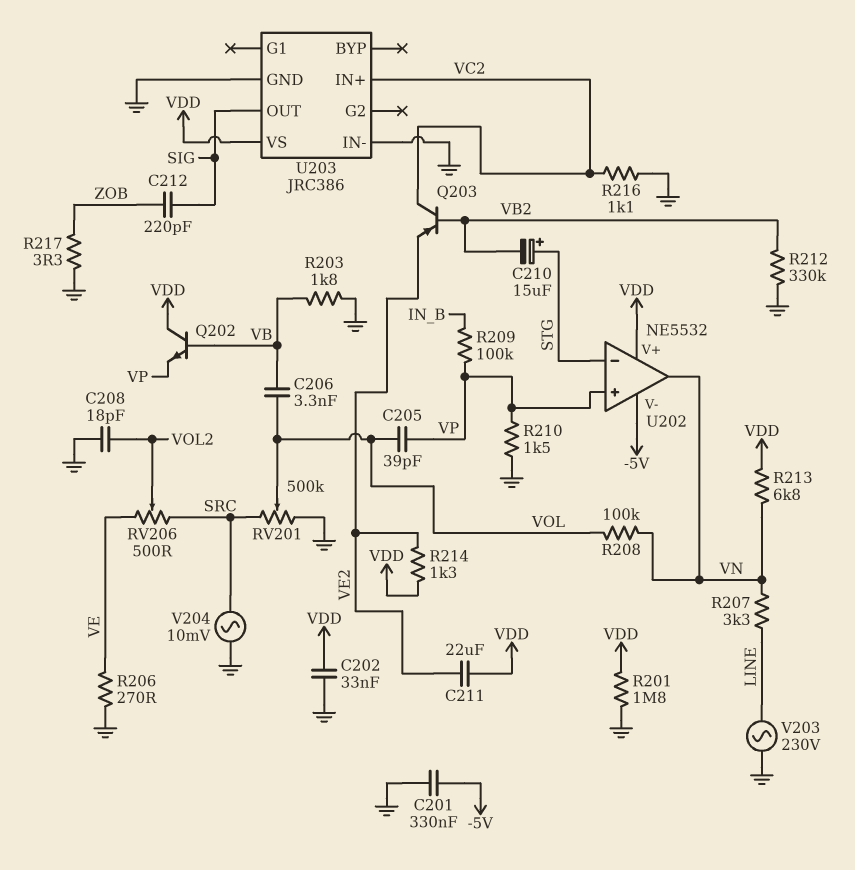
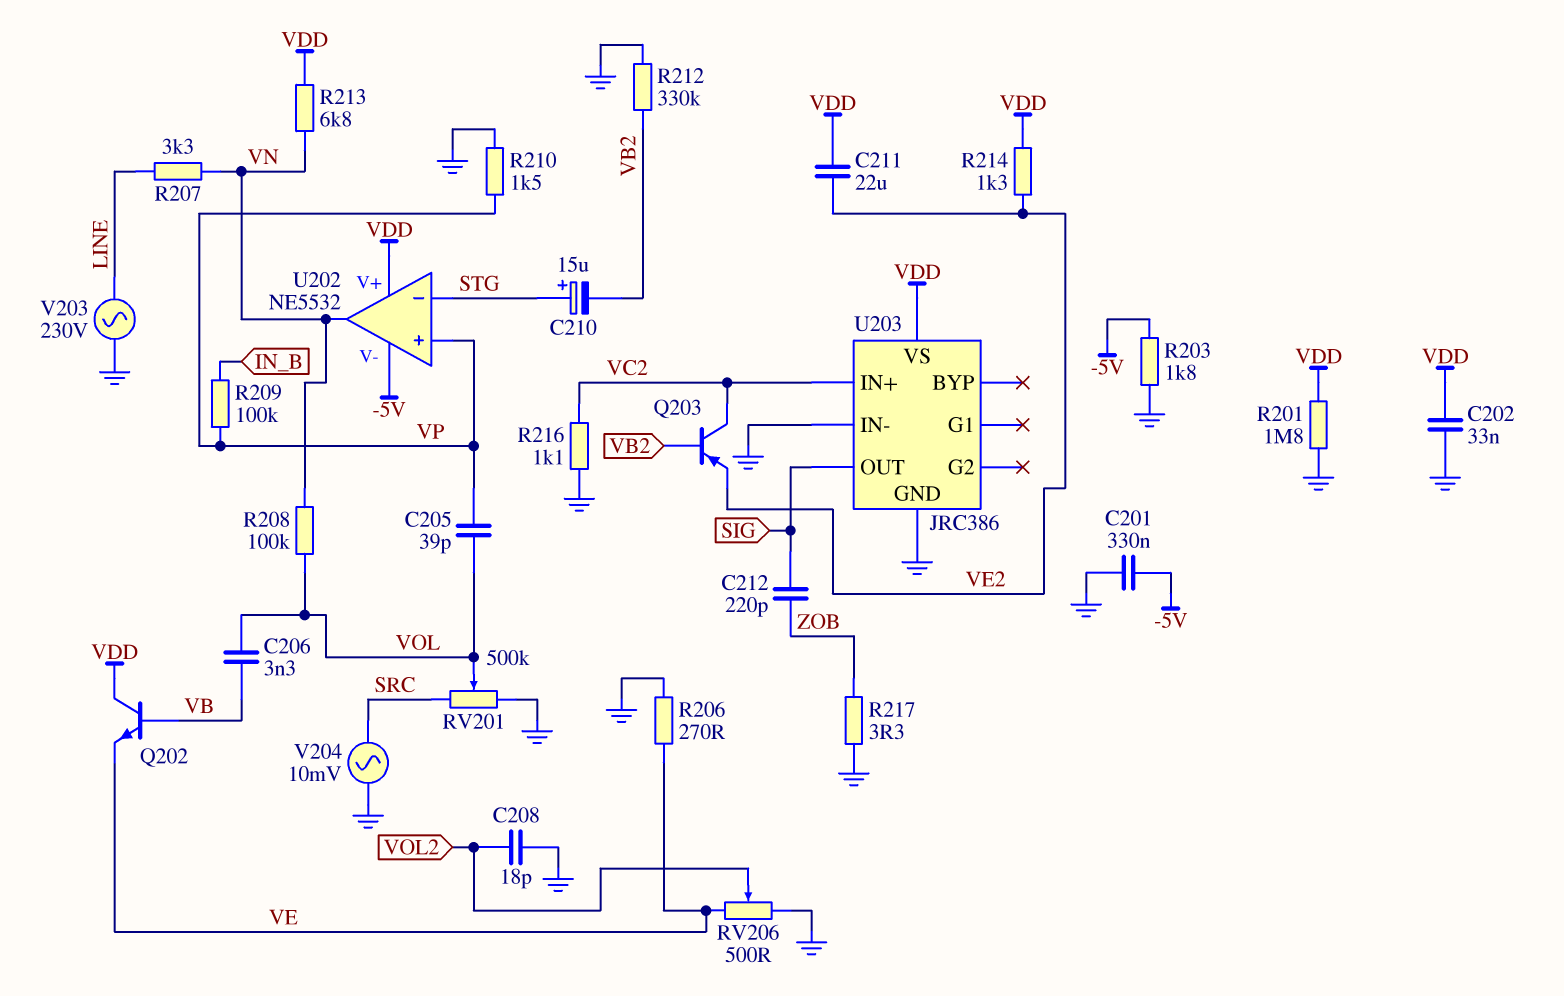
Q202: NPN (B VB, C VDD, E VP) -> NPN (B VB, C VDD, E VE)
R203: 1.8k (GND, VB) -> 1.8k (-5V, GND)
RV206: 500 (SRC, VE, wiper VOL2) -> 500 (GND, VE, wiper VOL2)

